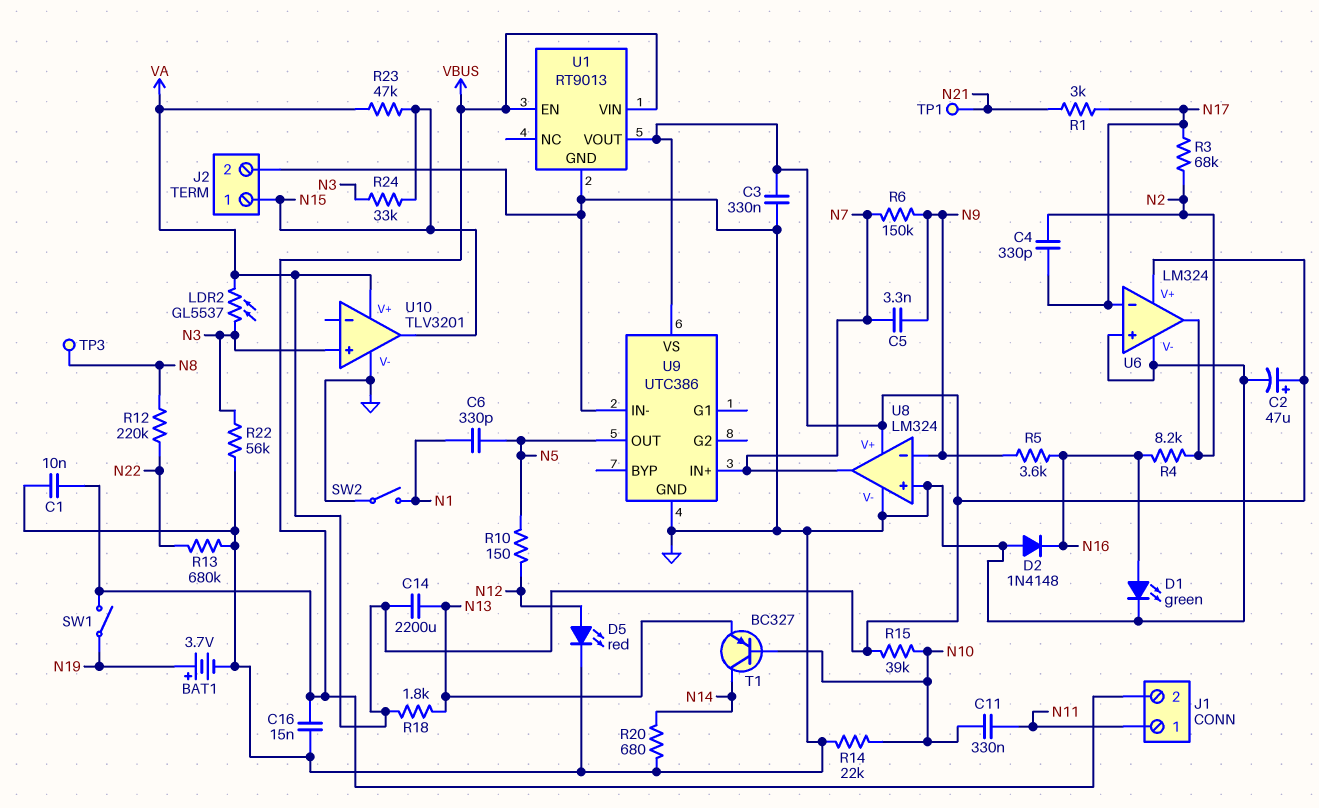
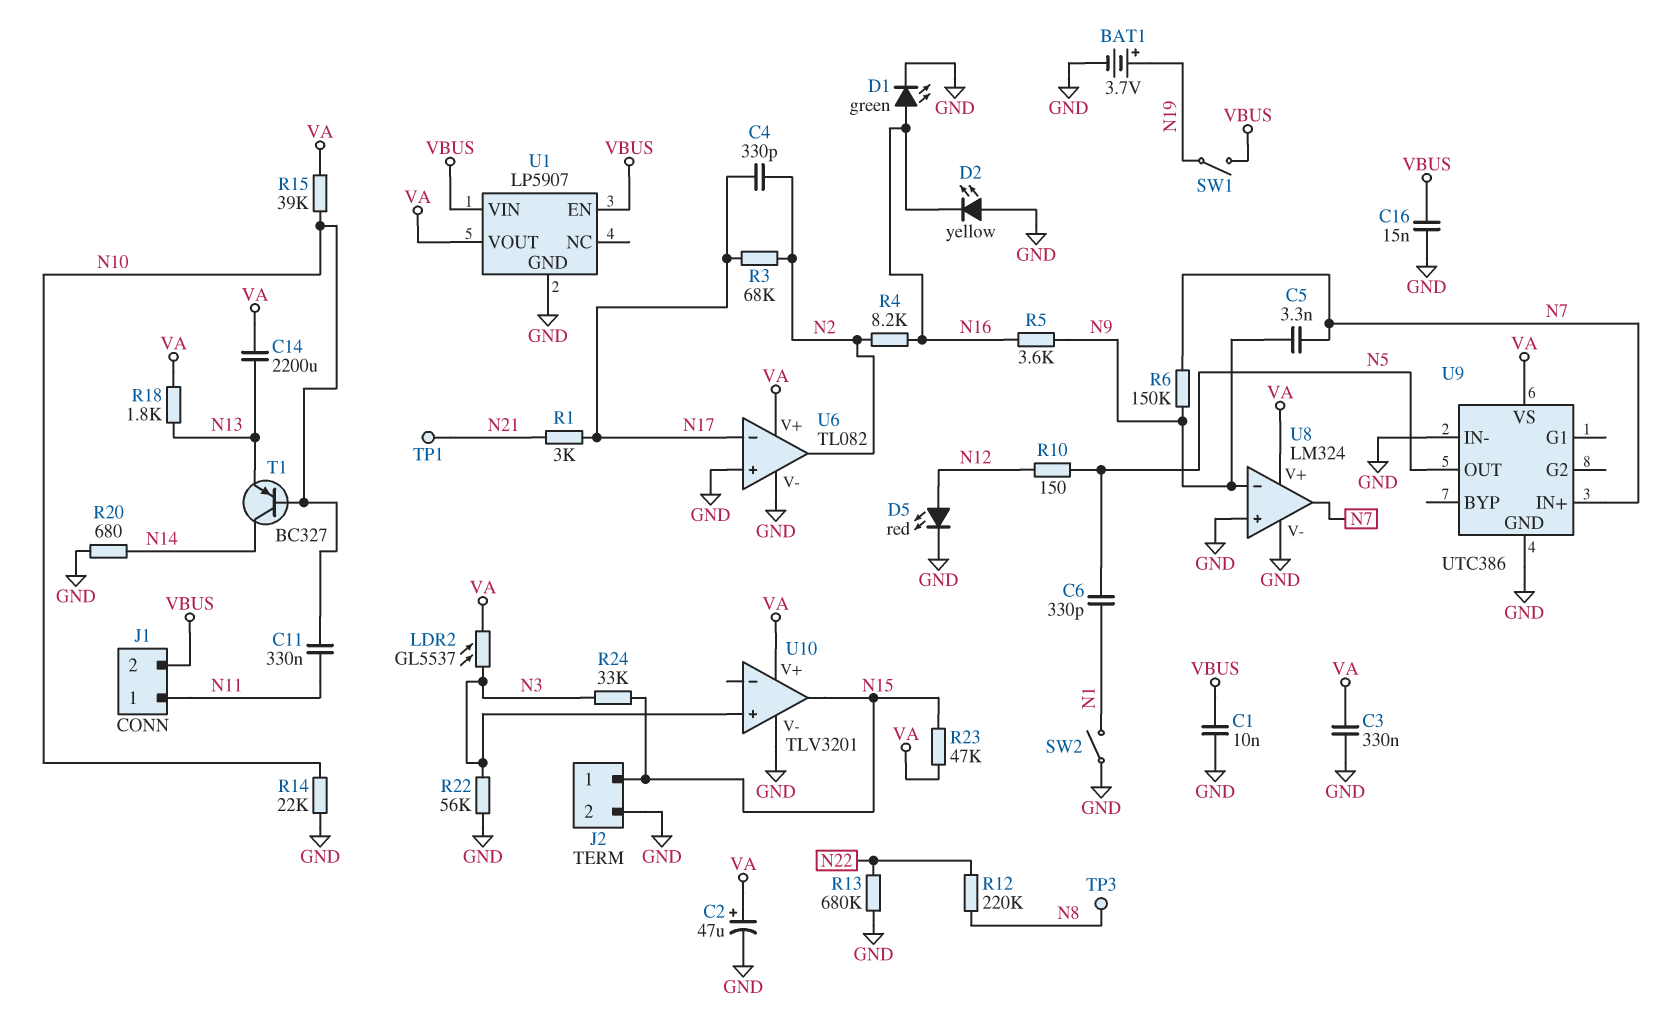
D2: diode 1N4148 (A GND, K N16) -> LED yellow (A GND, K N16)
U1: RT9013 -> LP5907
U6: LM324 -> TL082

